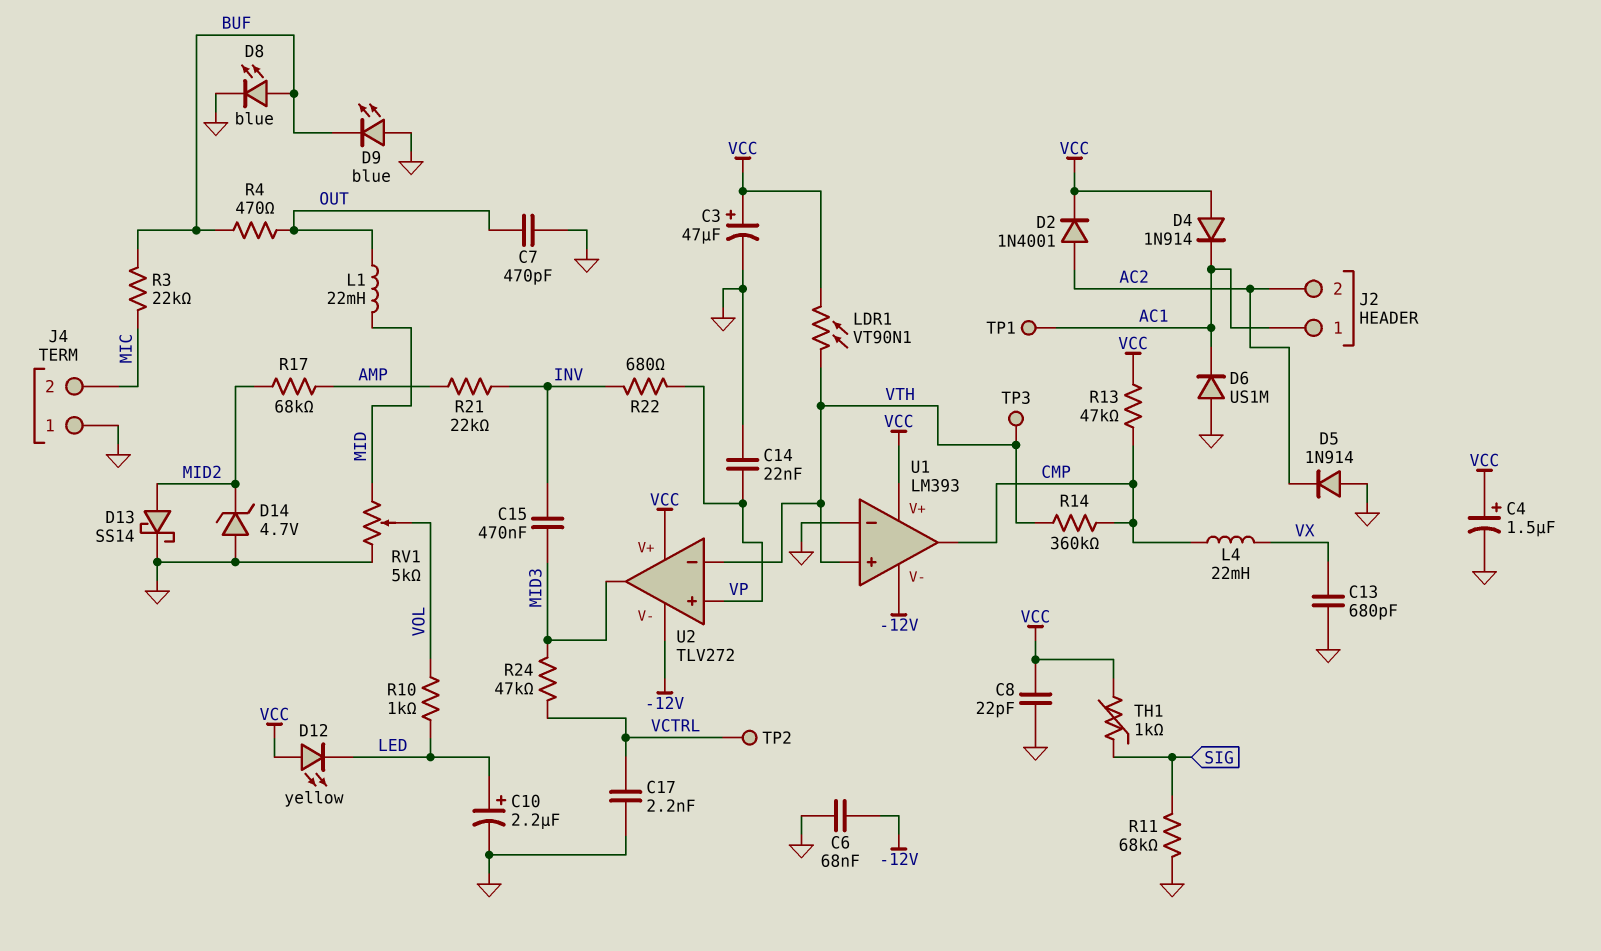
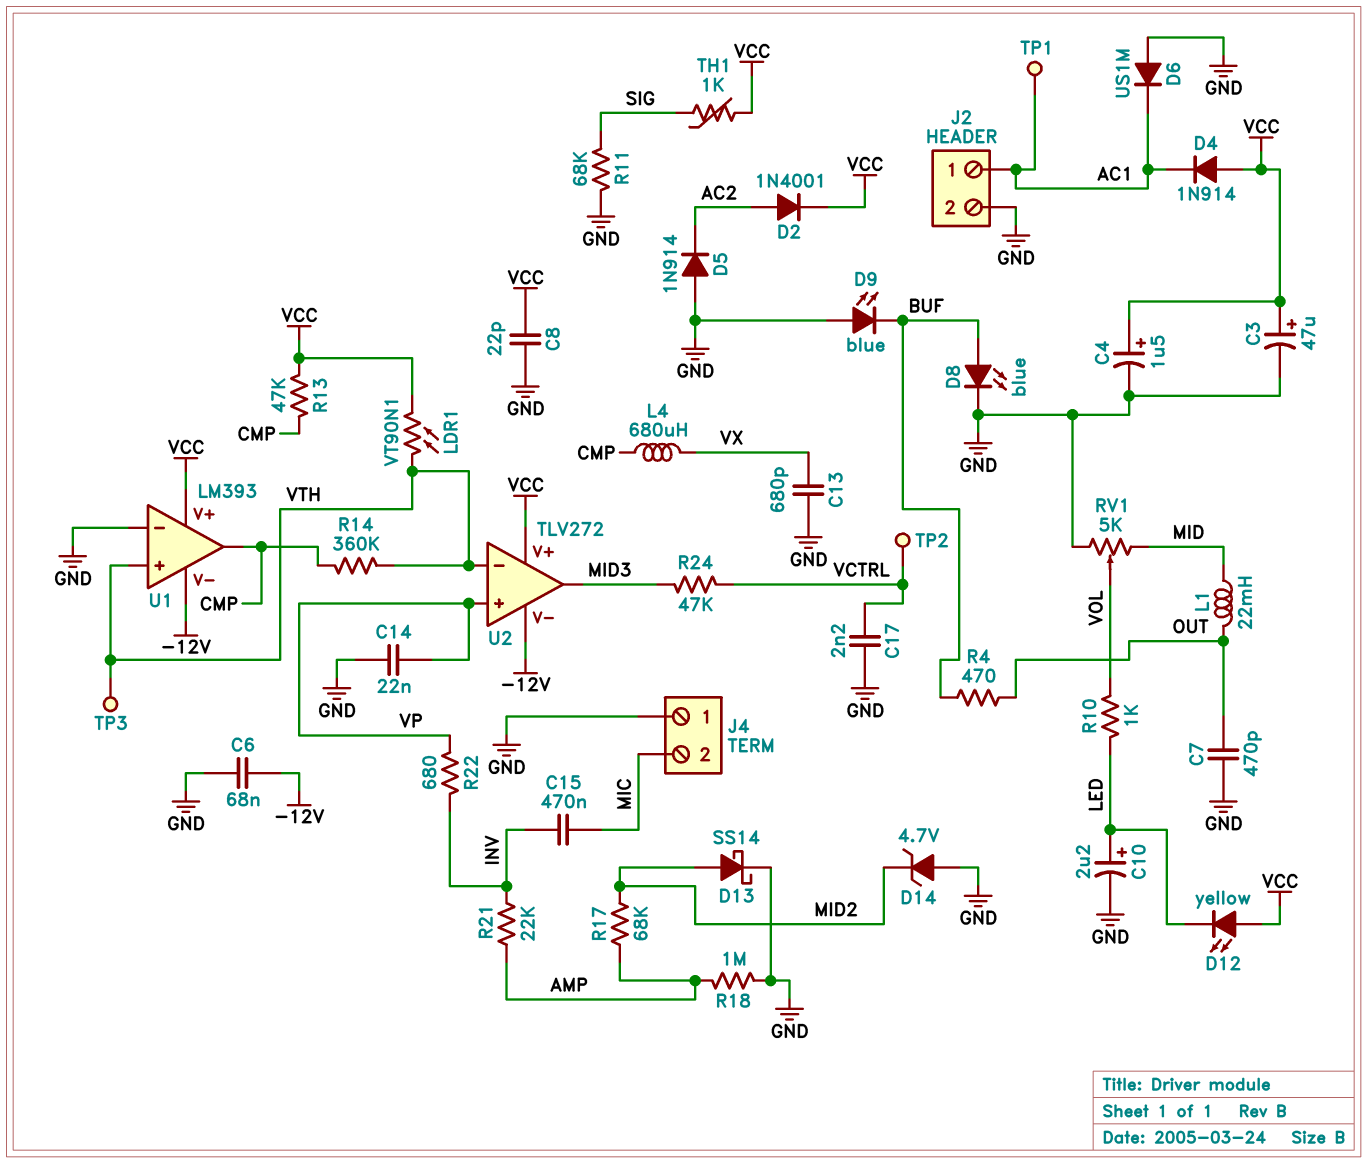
C15: 470nF (INV, MID3) -> 470nF (INV, MIC)
J2 pin 2: AC2 -> GND
L4: 22mH (CMP, VX) -> 680uH (CMP, VX)
R3: 22k (BUF, MIC) -> none
R18: none -> 1M (AMP, GND)

